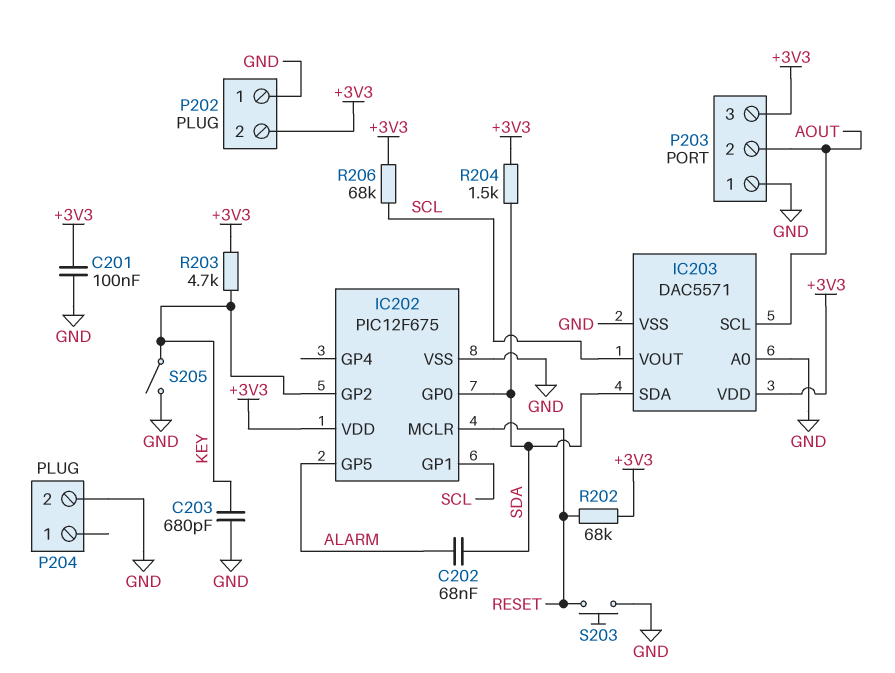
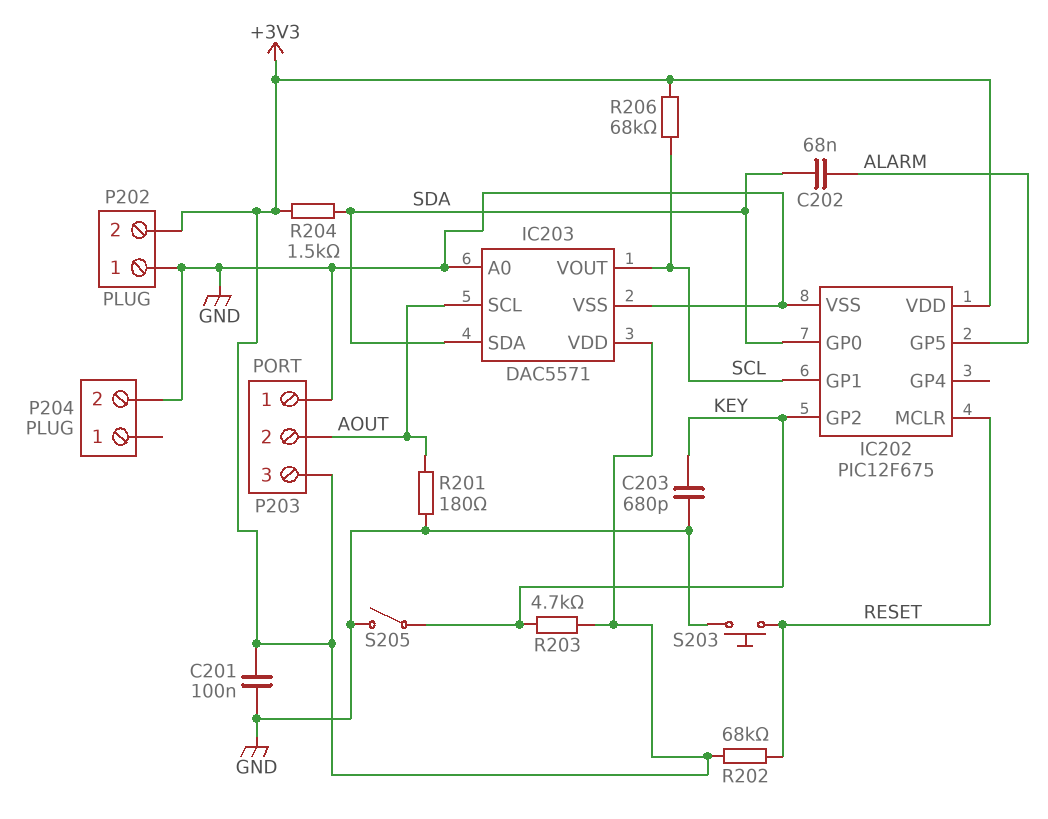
R201: none -> 180 (AOUT, GND)

